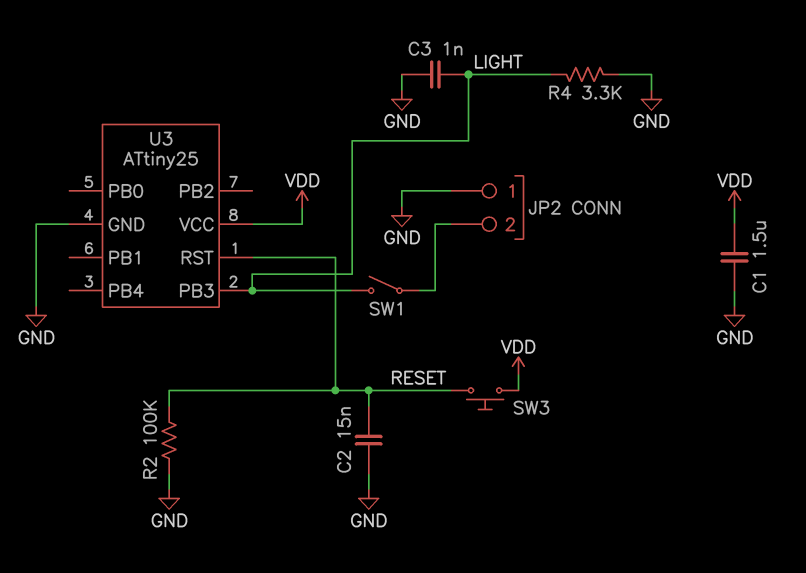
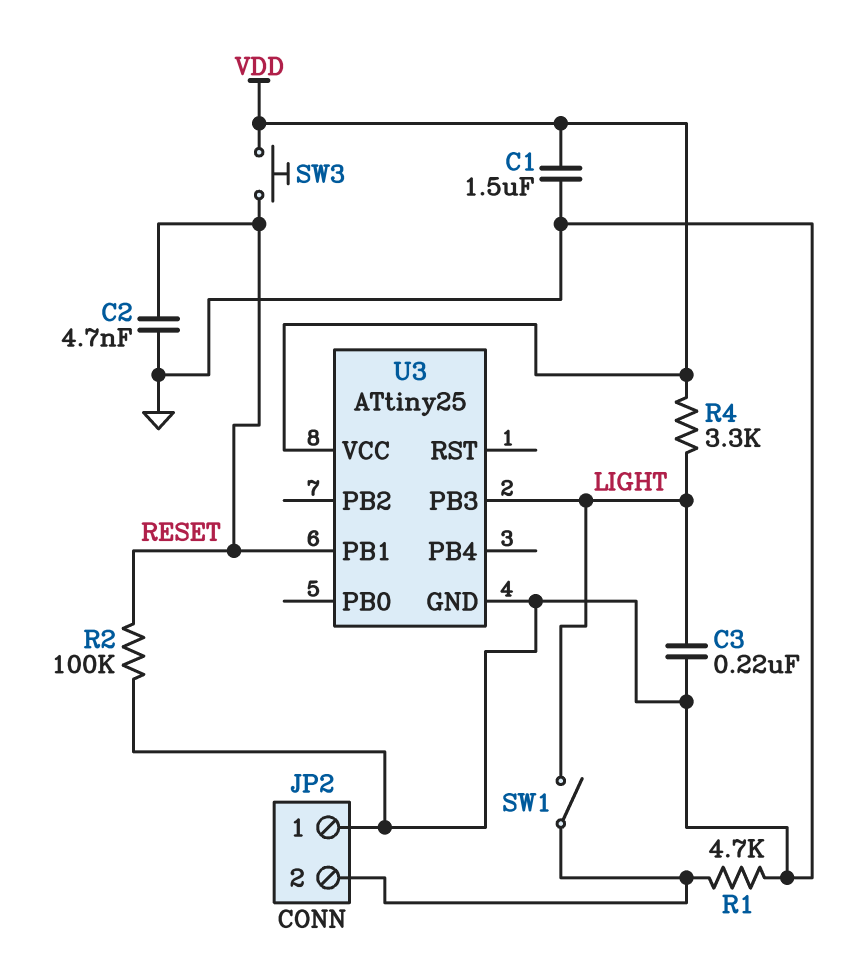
C2: 15nF (GND, RESET) -> 4.7nF (GND, RESET)
C3: 1nF (GND, LIGHT) -> 220nF (GND, LIGHT)
R1: none -> 4.7k (GND, JP2/2)
R4: 3.3k (GND, LIGHT) -> 3.3k (LIGHT, VDD)
U3 pin PB1: none -> RESET
U3 pin RST: RESET -> none

